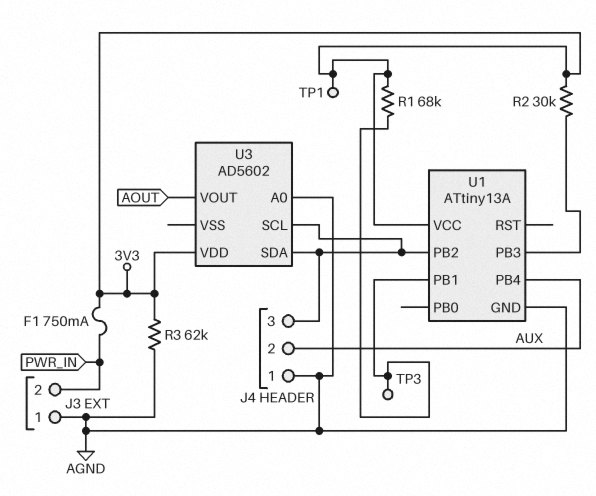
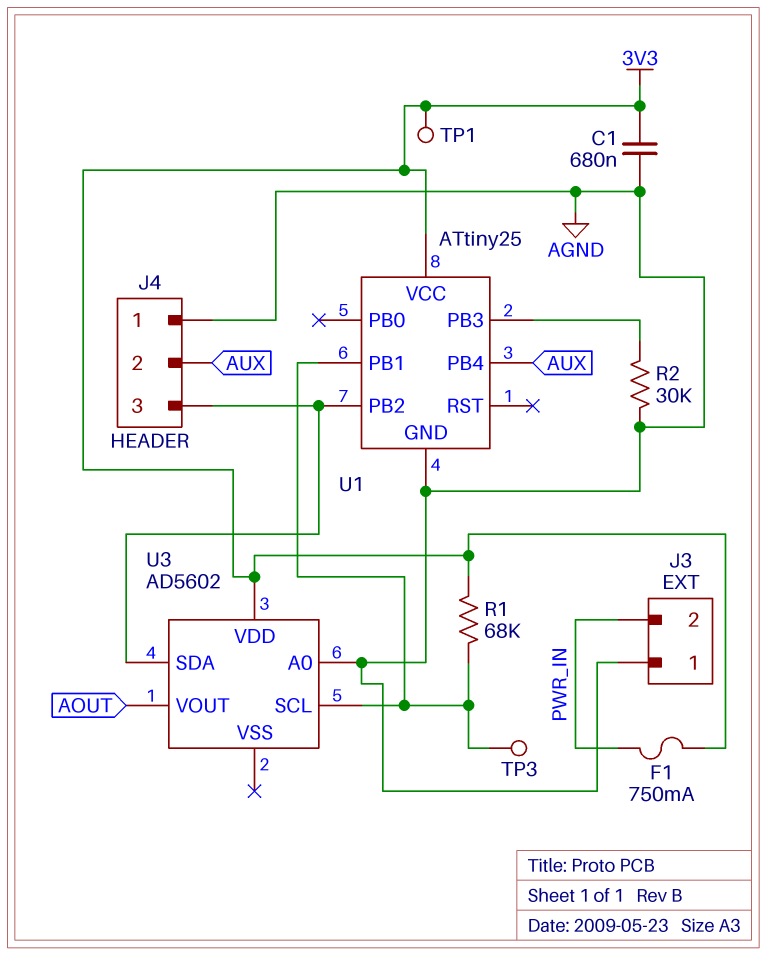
C1: none -> 680nF (3V3, AGND)
R2: 30k (3V3, U1/PB3) -> 30k (AGND, U1/PB3)
R3: 62k (3V3, AGND) -> none
U1: ATtiny13A -> ATtiny25
U3 pin SCL: J4/3 -> U1/PB1

